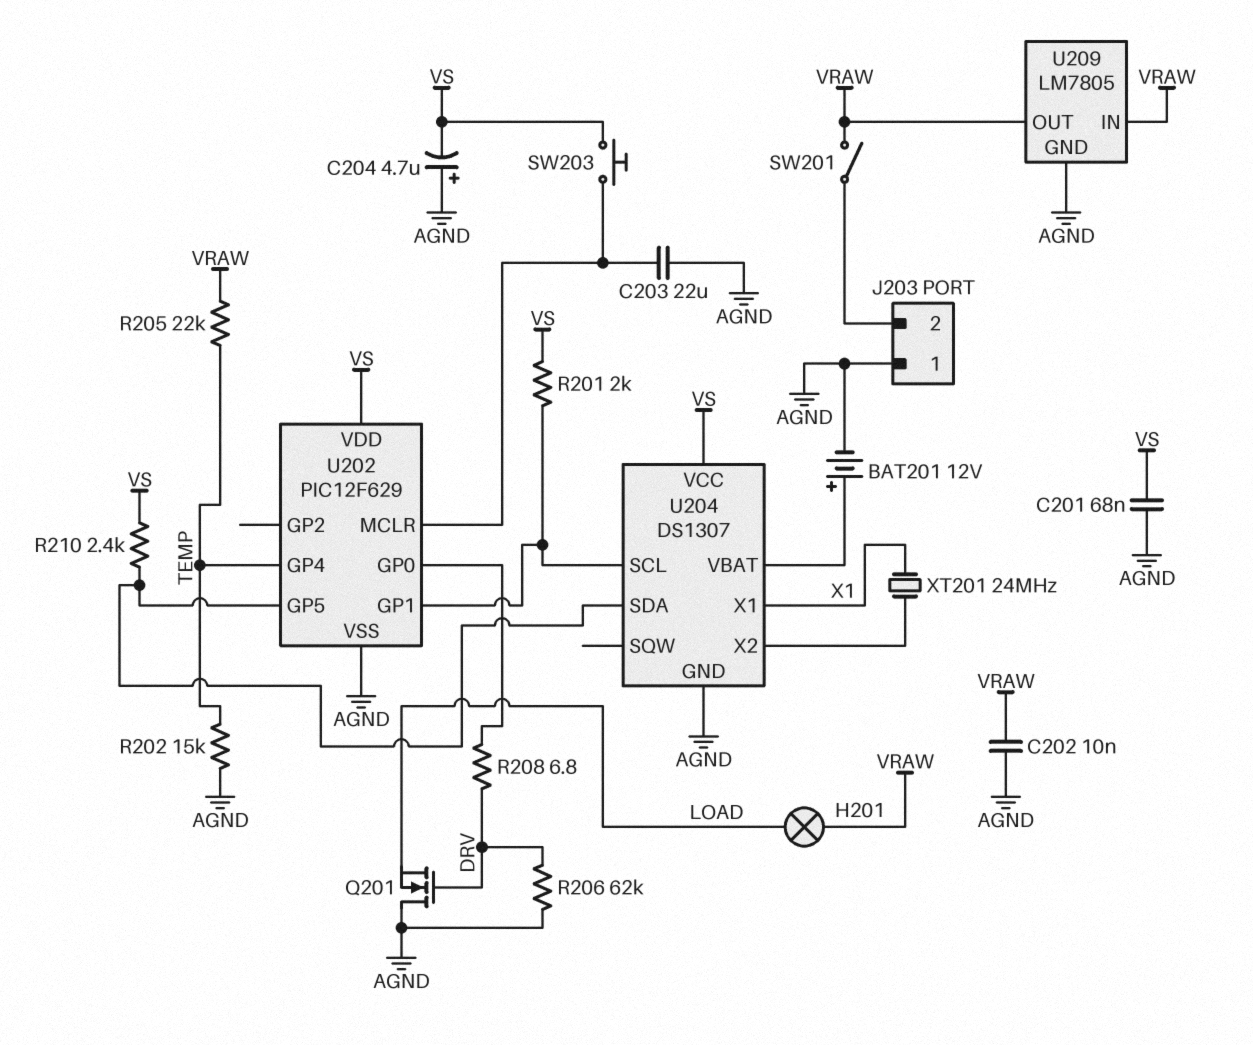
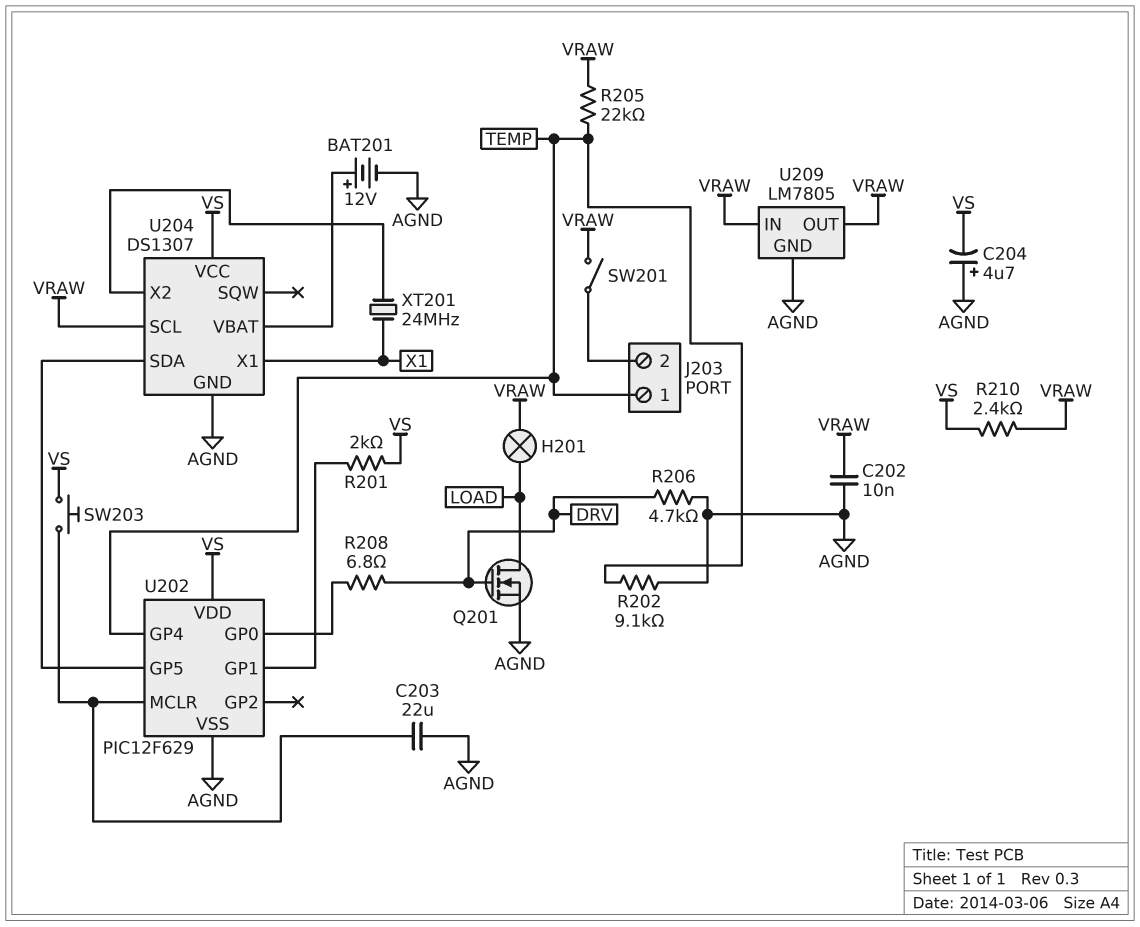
C201: 68nF (AGND, VS) -> none
J203 pin 1: AGND -> TEMP
Q201: NMOS (G DRV, D AGND, S LOAD) -> NMOS (G DRV, D LOAD, S AGND)
R202: 15k (AGND, TEMP) -> 9.1k (AGND, TEMP)
R206: 62k (AGND, DRV) -> 4.7k (AGND, DRV)
R210: 2.4k (U202/GP5, VS) -> 2.4k (VRAW, VS)
U204 pin SCL: U202/GP1 -> VRAW

